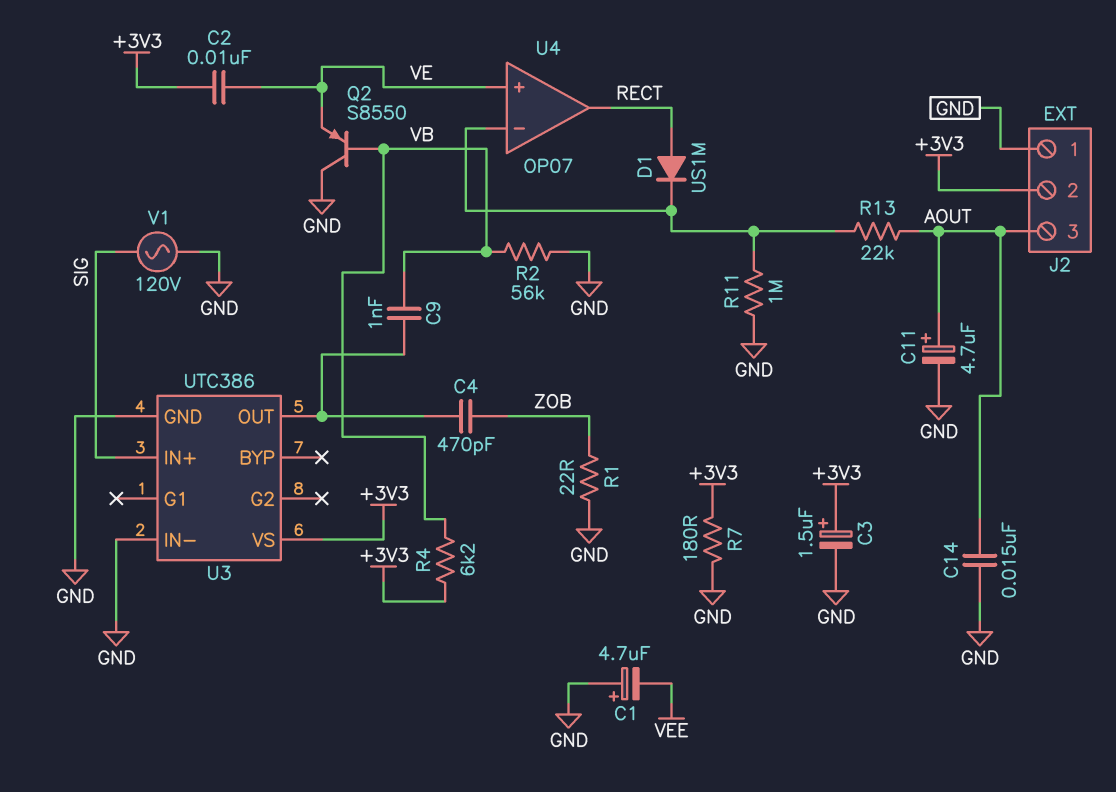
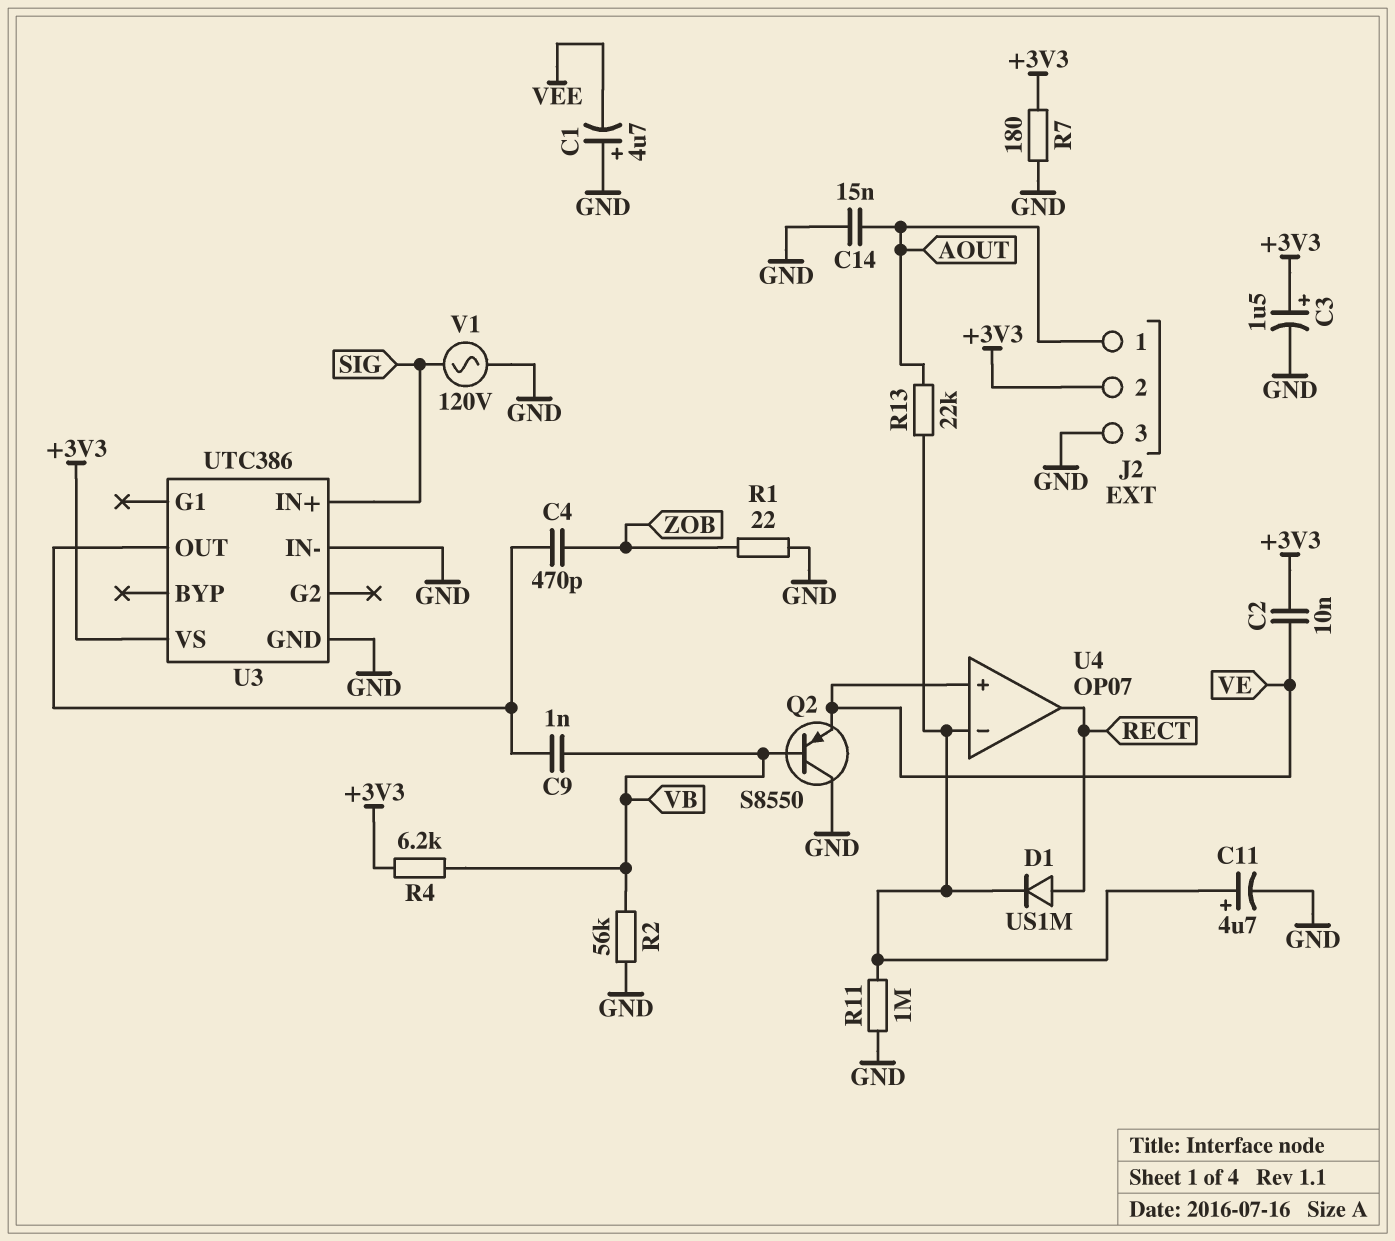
C11: 4.7uF (plus AOUT, minus GND) -> 4.7uF (plus U4/in-, minus GND)
J2 pin 1: GND -> AOUT
J2 pin 3: AOUT -> GND

